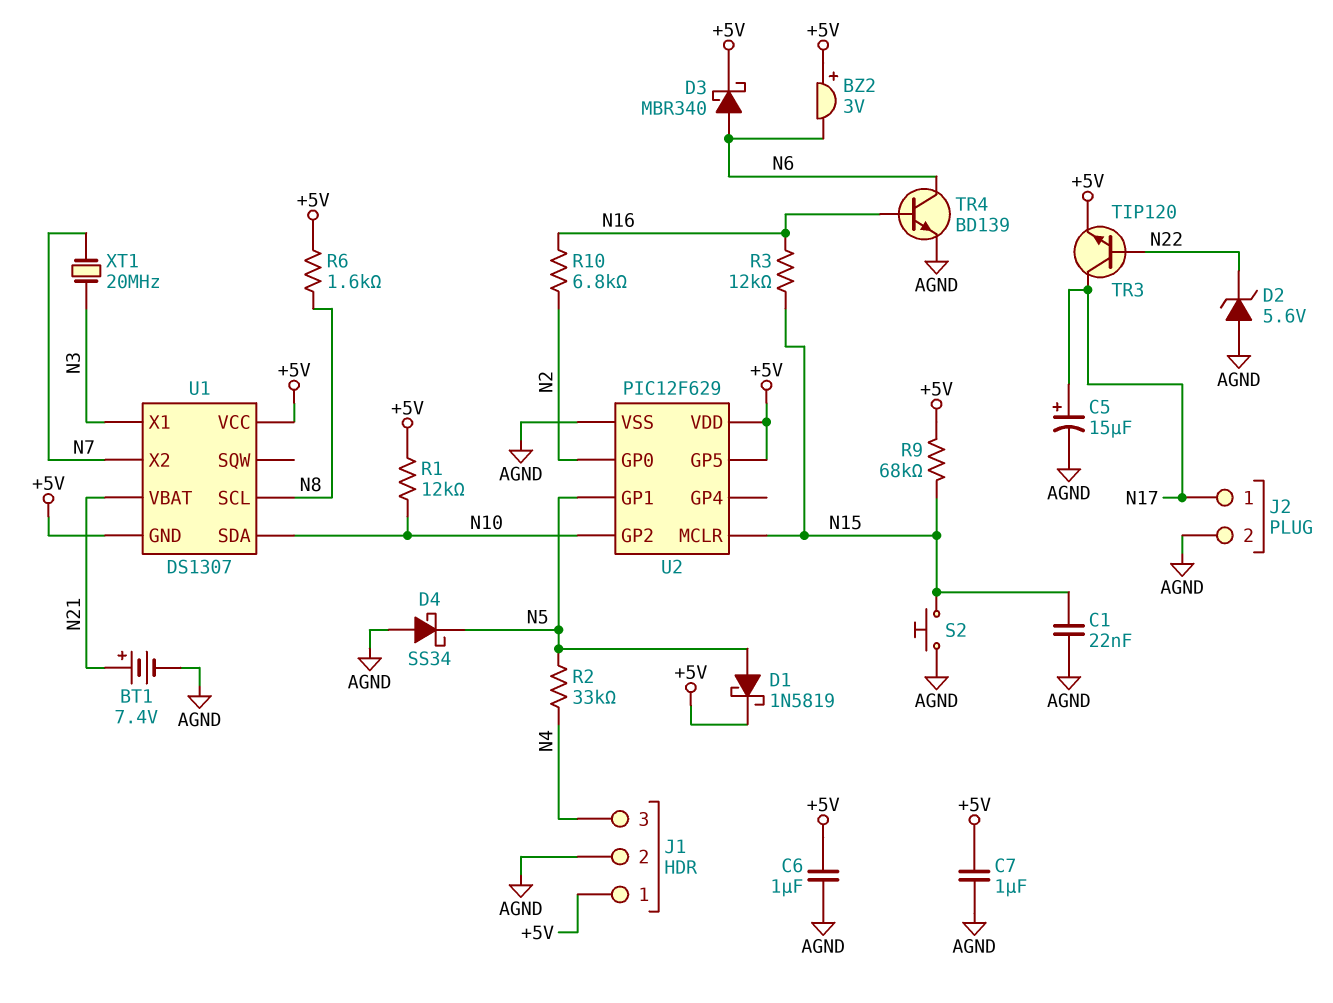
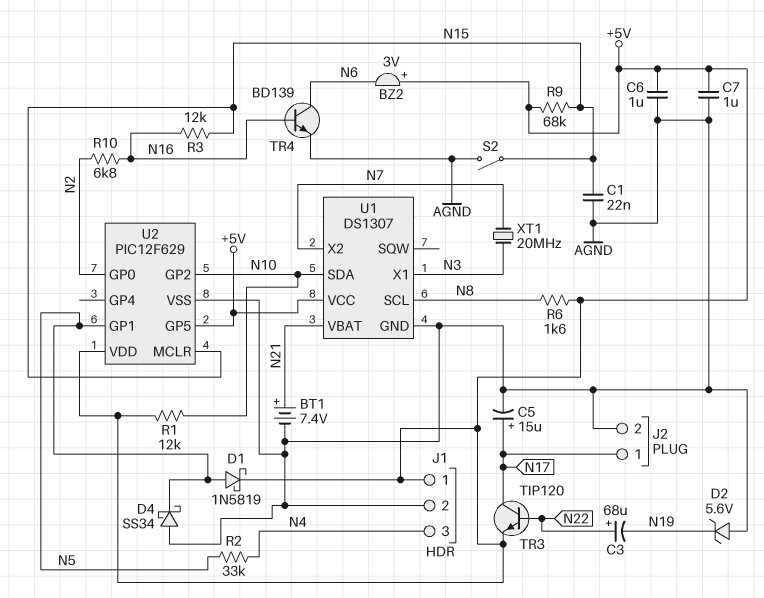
C3: none -> 68uF (plus N22, minus N19)
D2: zener 5.6V (A AGND, K N22) -> zener 5.6V (A AGND, K N19)
D3: schottky MBR340 (A N6, K +5V) -> none
S2: button (AGND, N15) -> switch (AGND, N15)
U1 pin GND: +5V -> AGND

